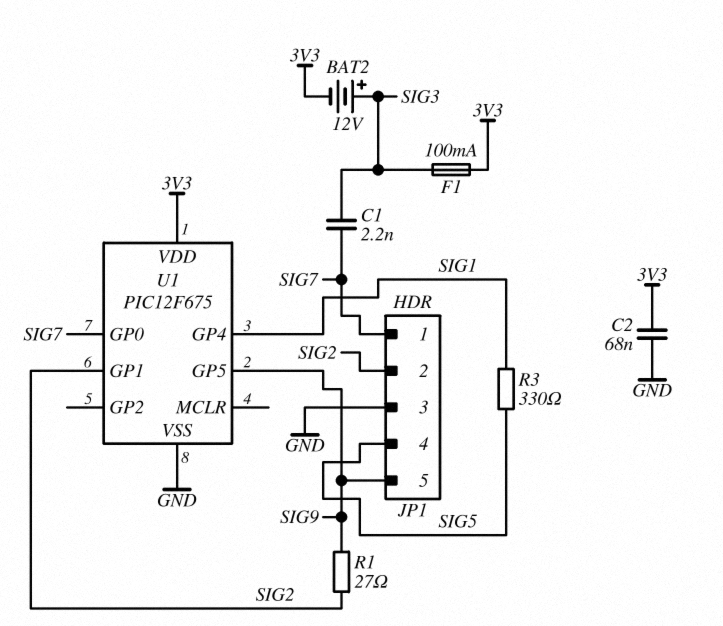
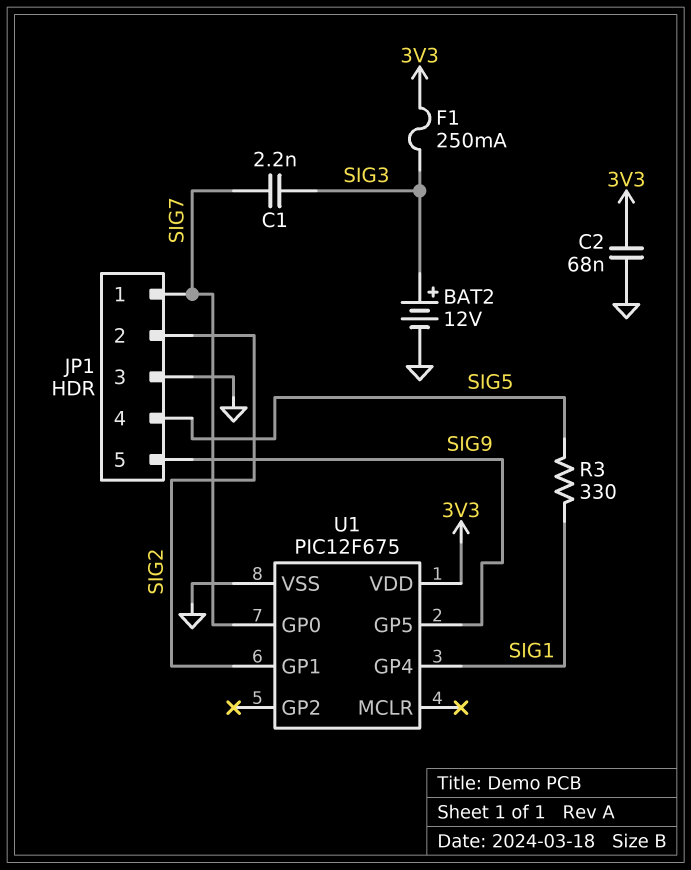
BAT2: 12V (plus SIG3, minus 3V3) -> 12V (plus SIG3, minus GND)
F1: 100mA (3V3, SIG3) -> 250mA (3V3, SIG3)
R1: 27 (SIG2, SIG9) -> none

